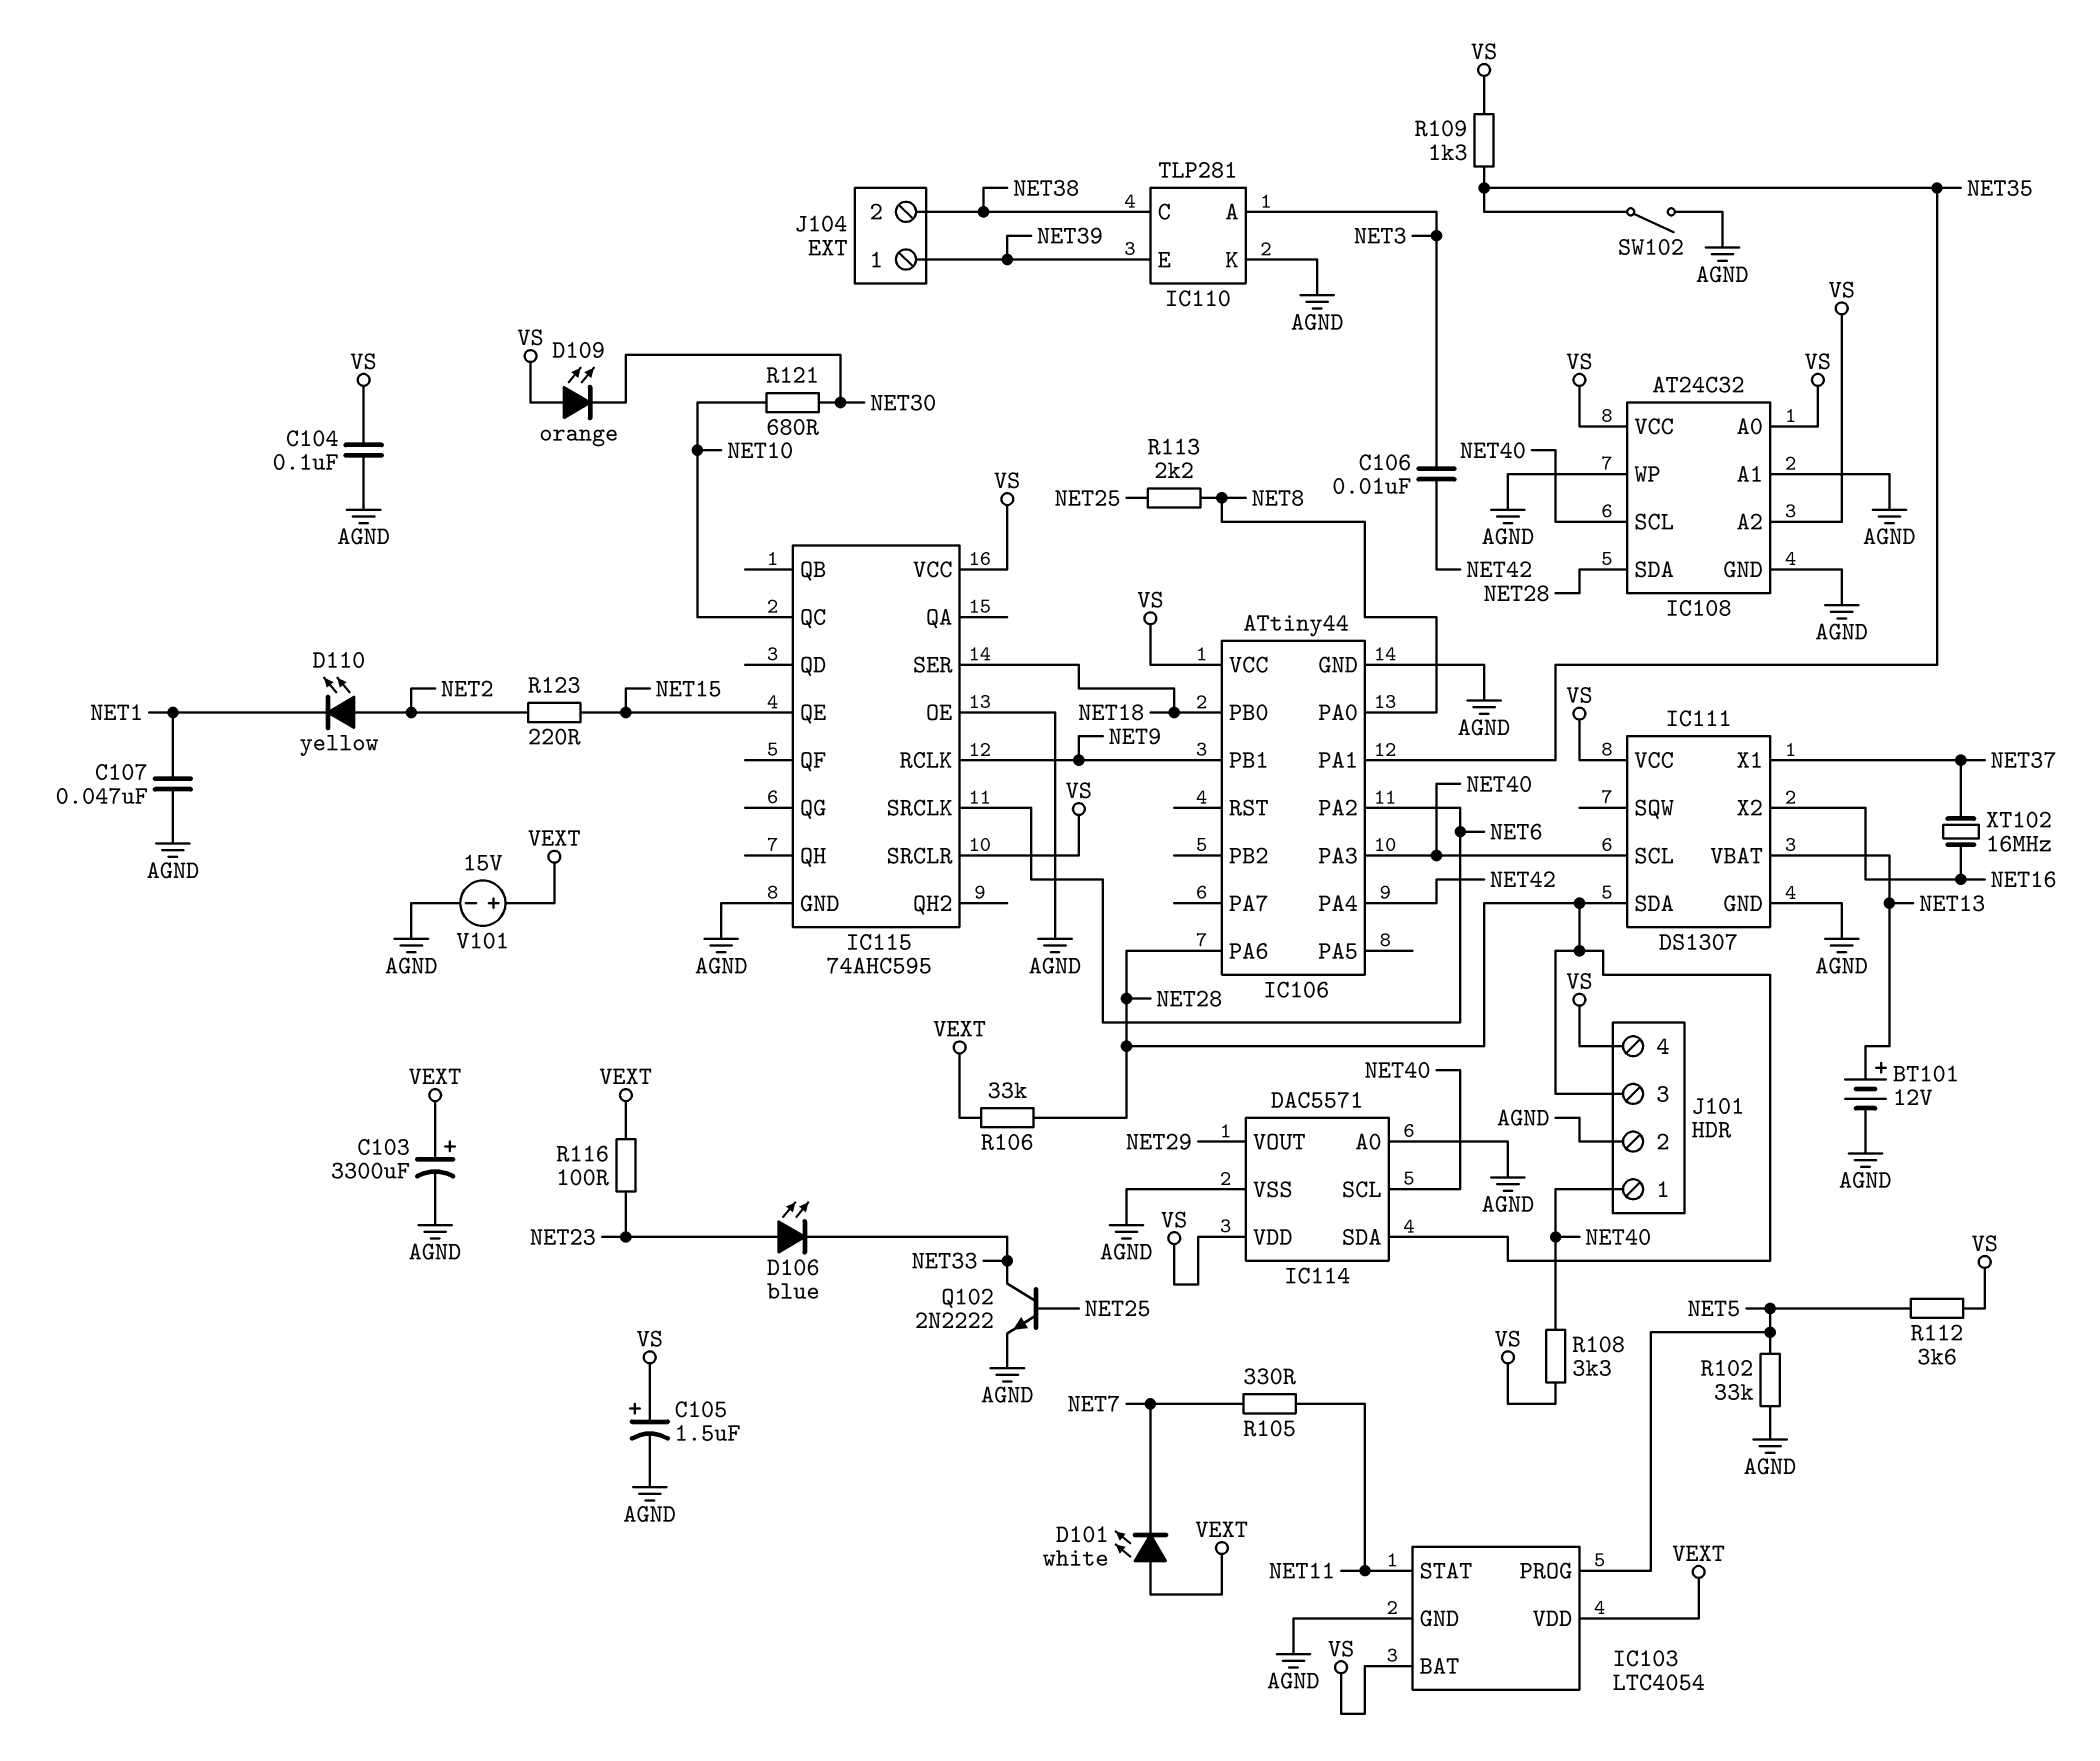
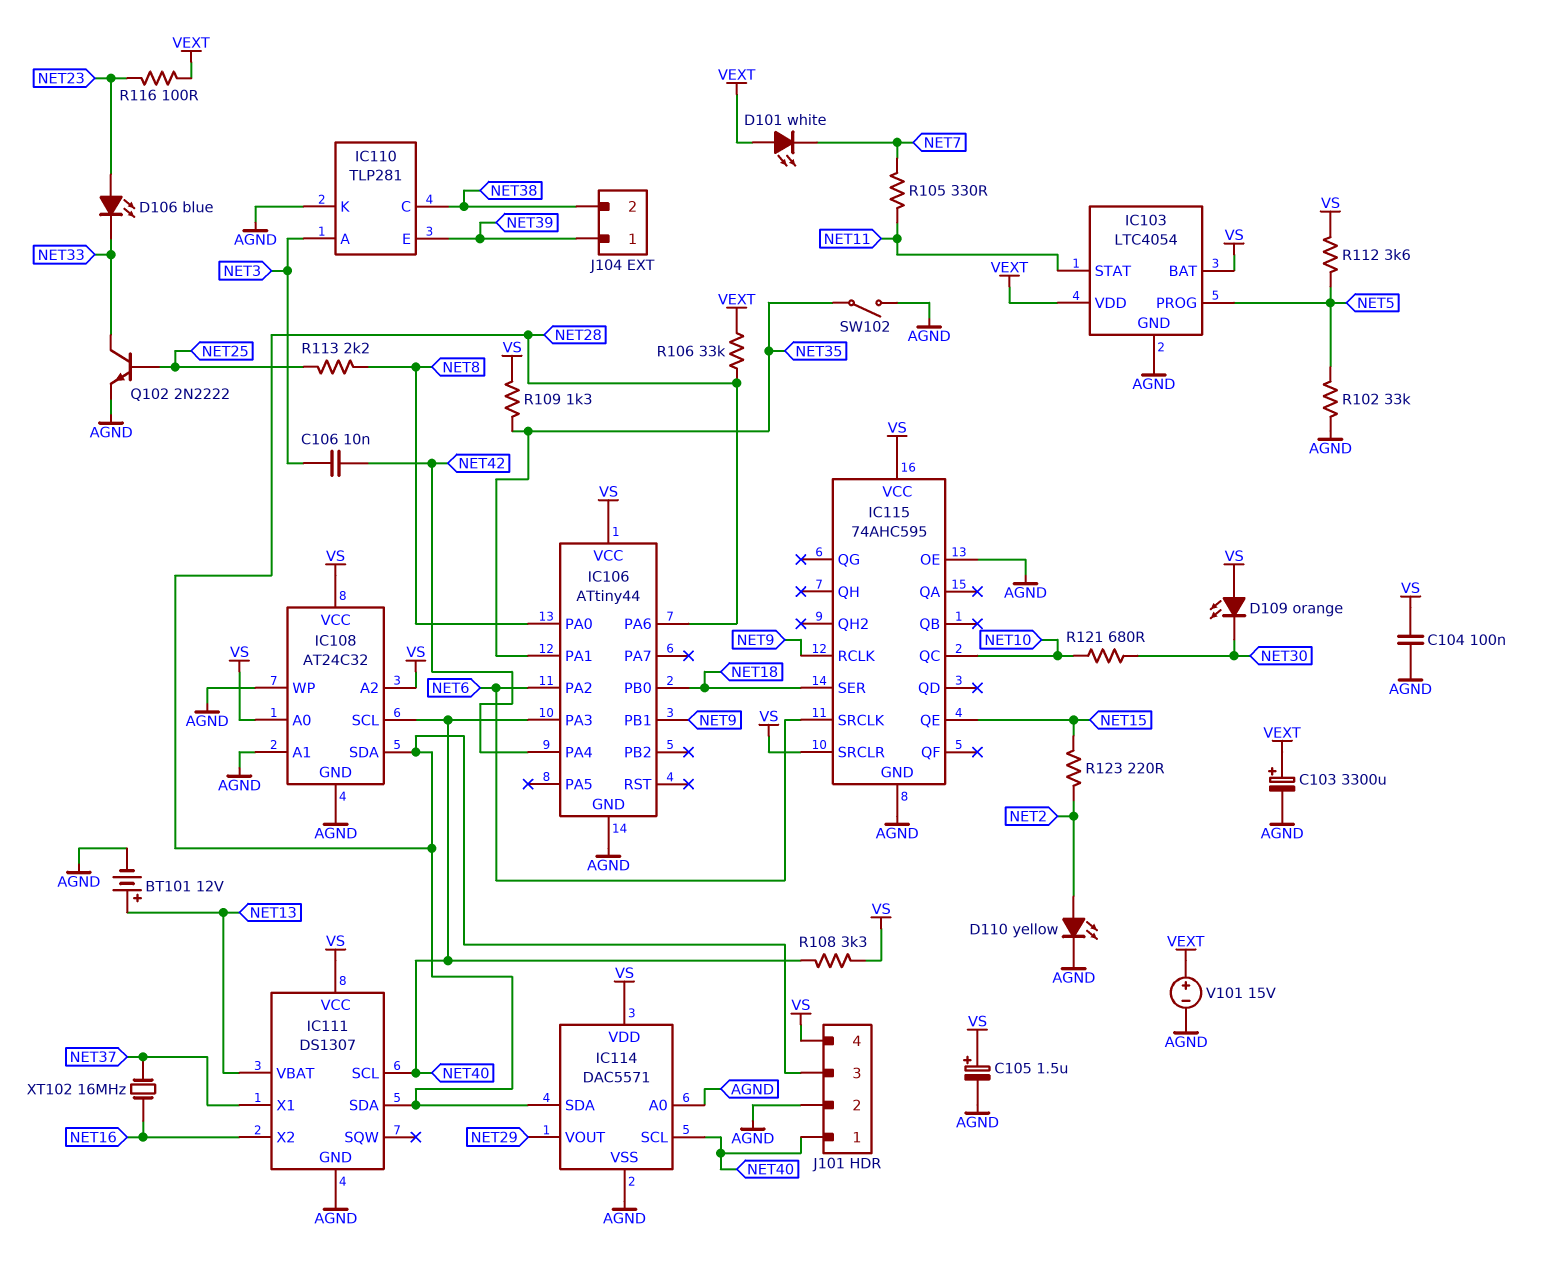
C107: 47nF (AGND, NET1) -> none
D110: LED yellow (A NET2, K NET1) -> LED yellow (A NET2, K AGND)

